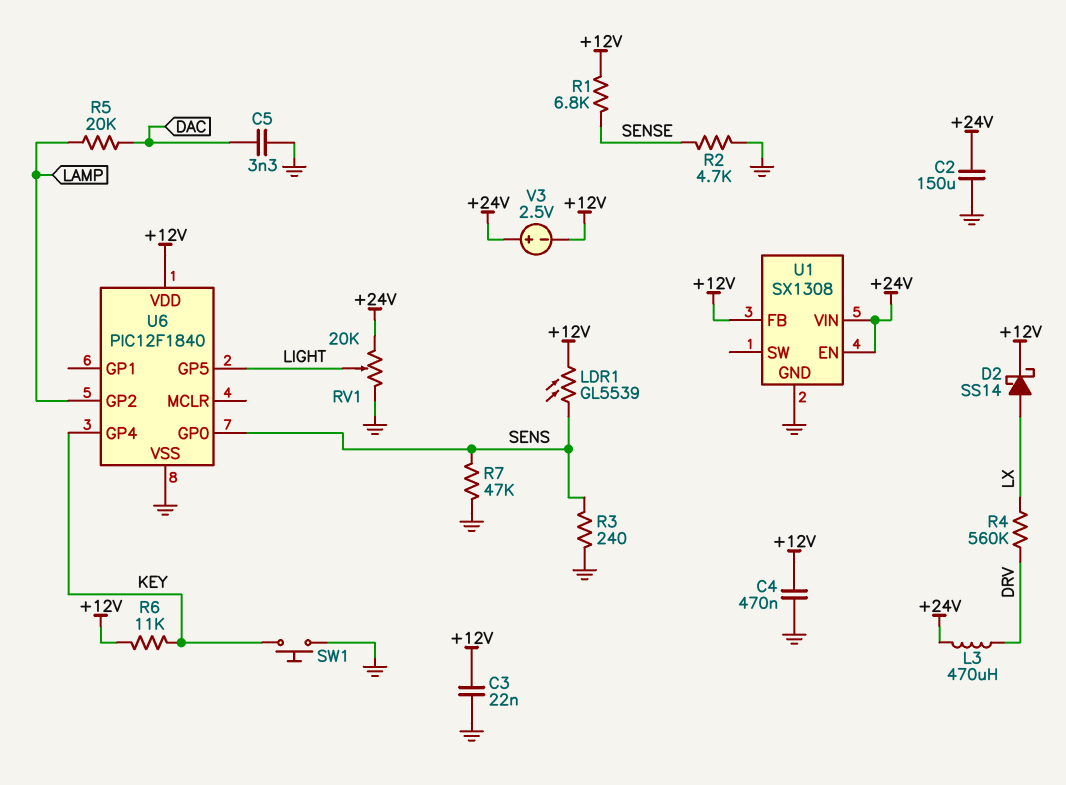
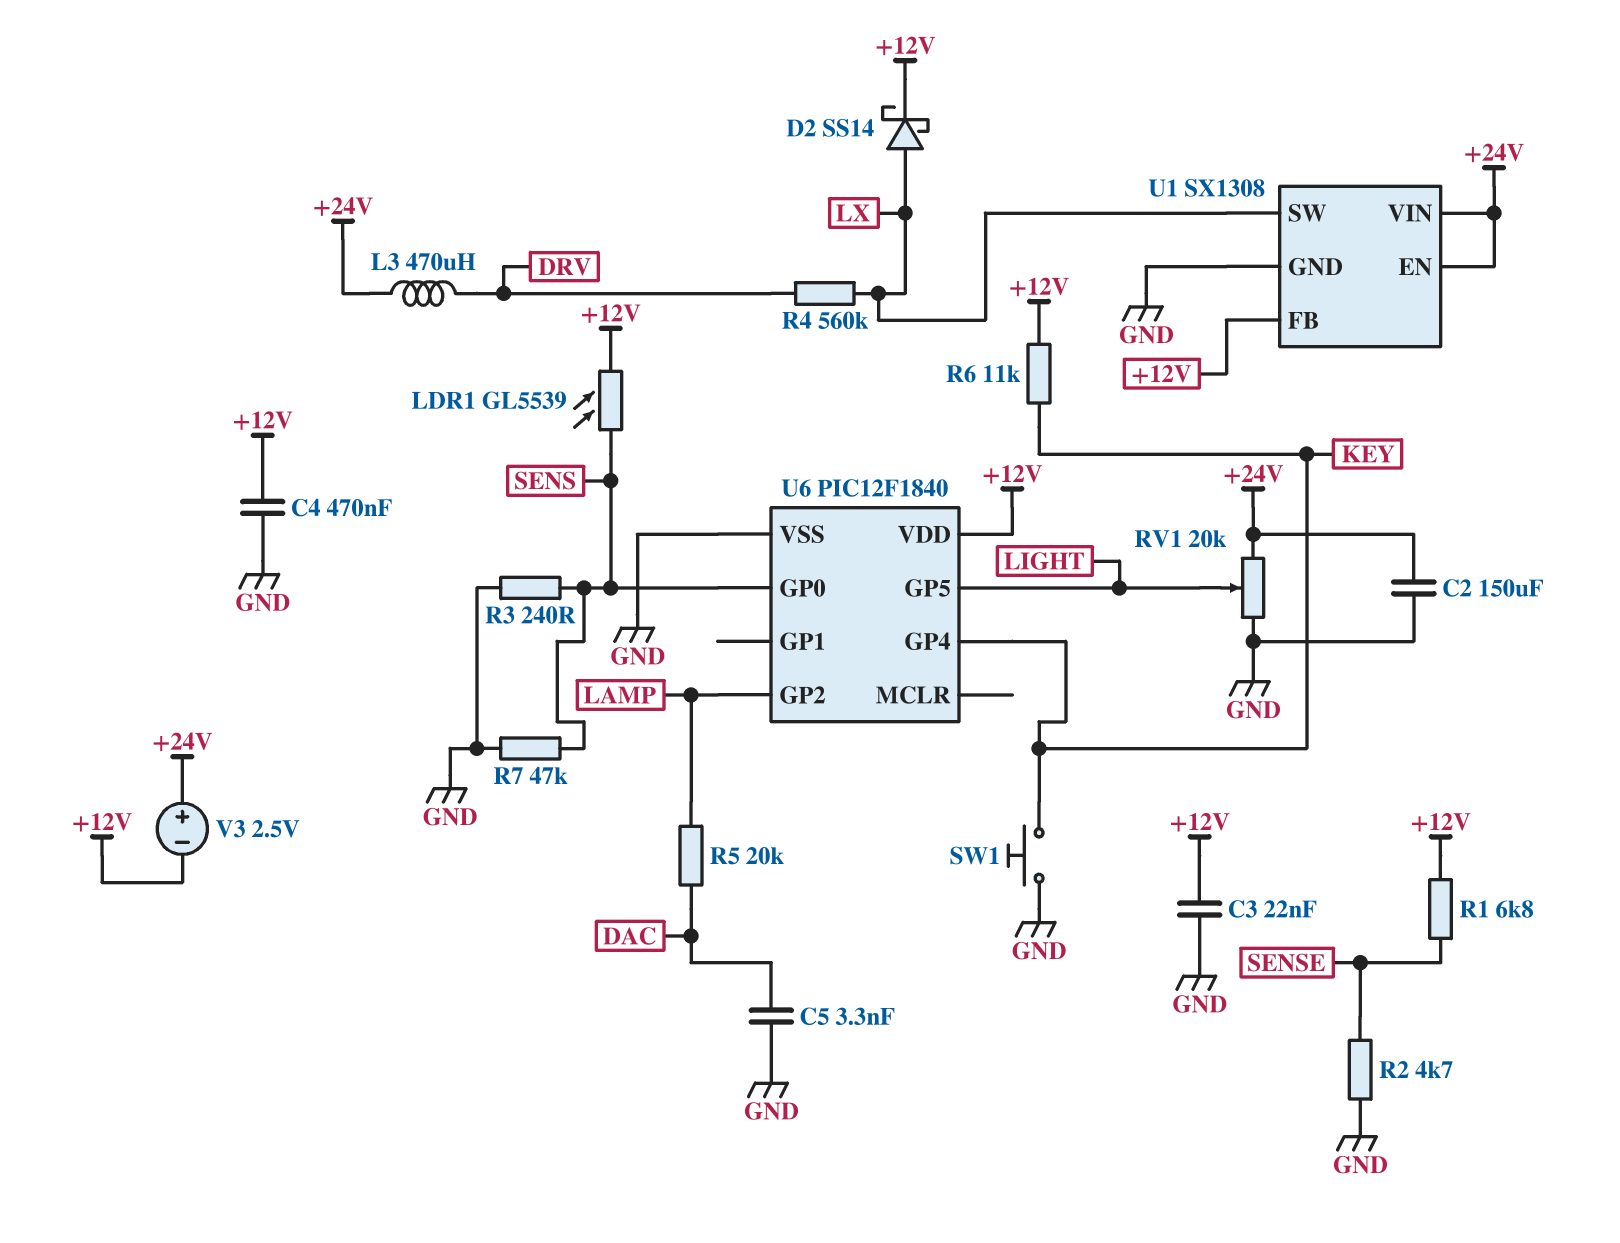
U1 pin SW: none -> LX

